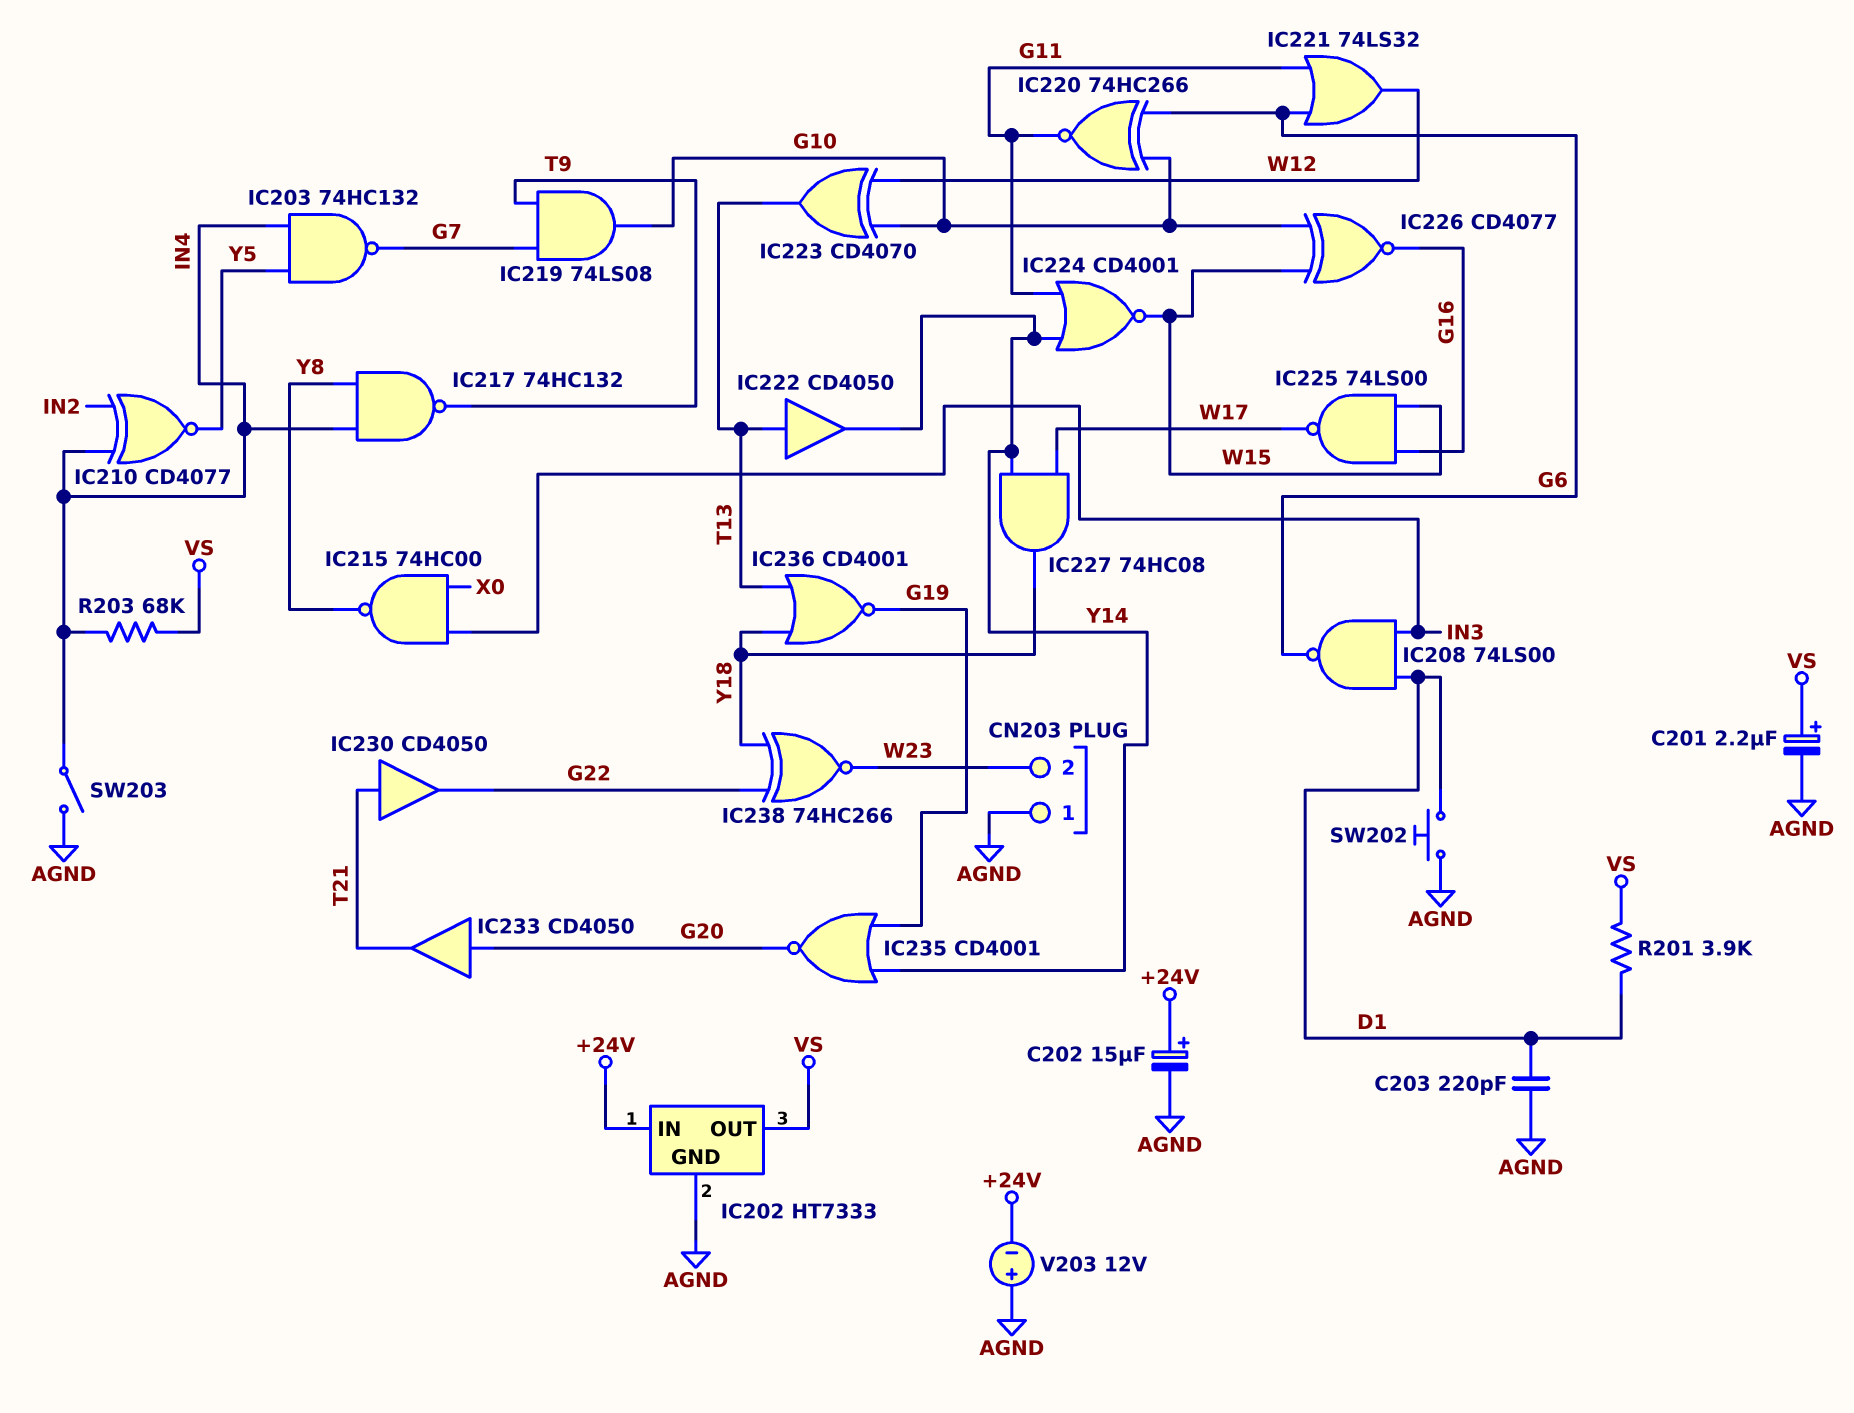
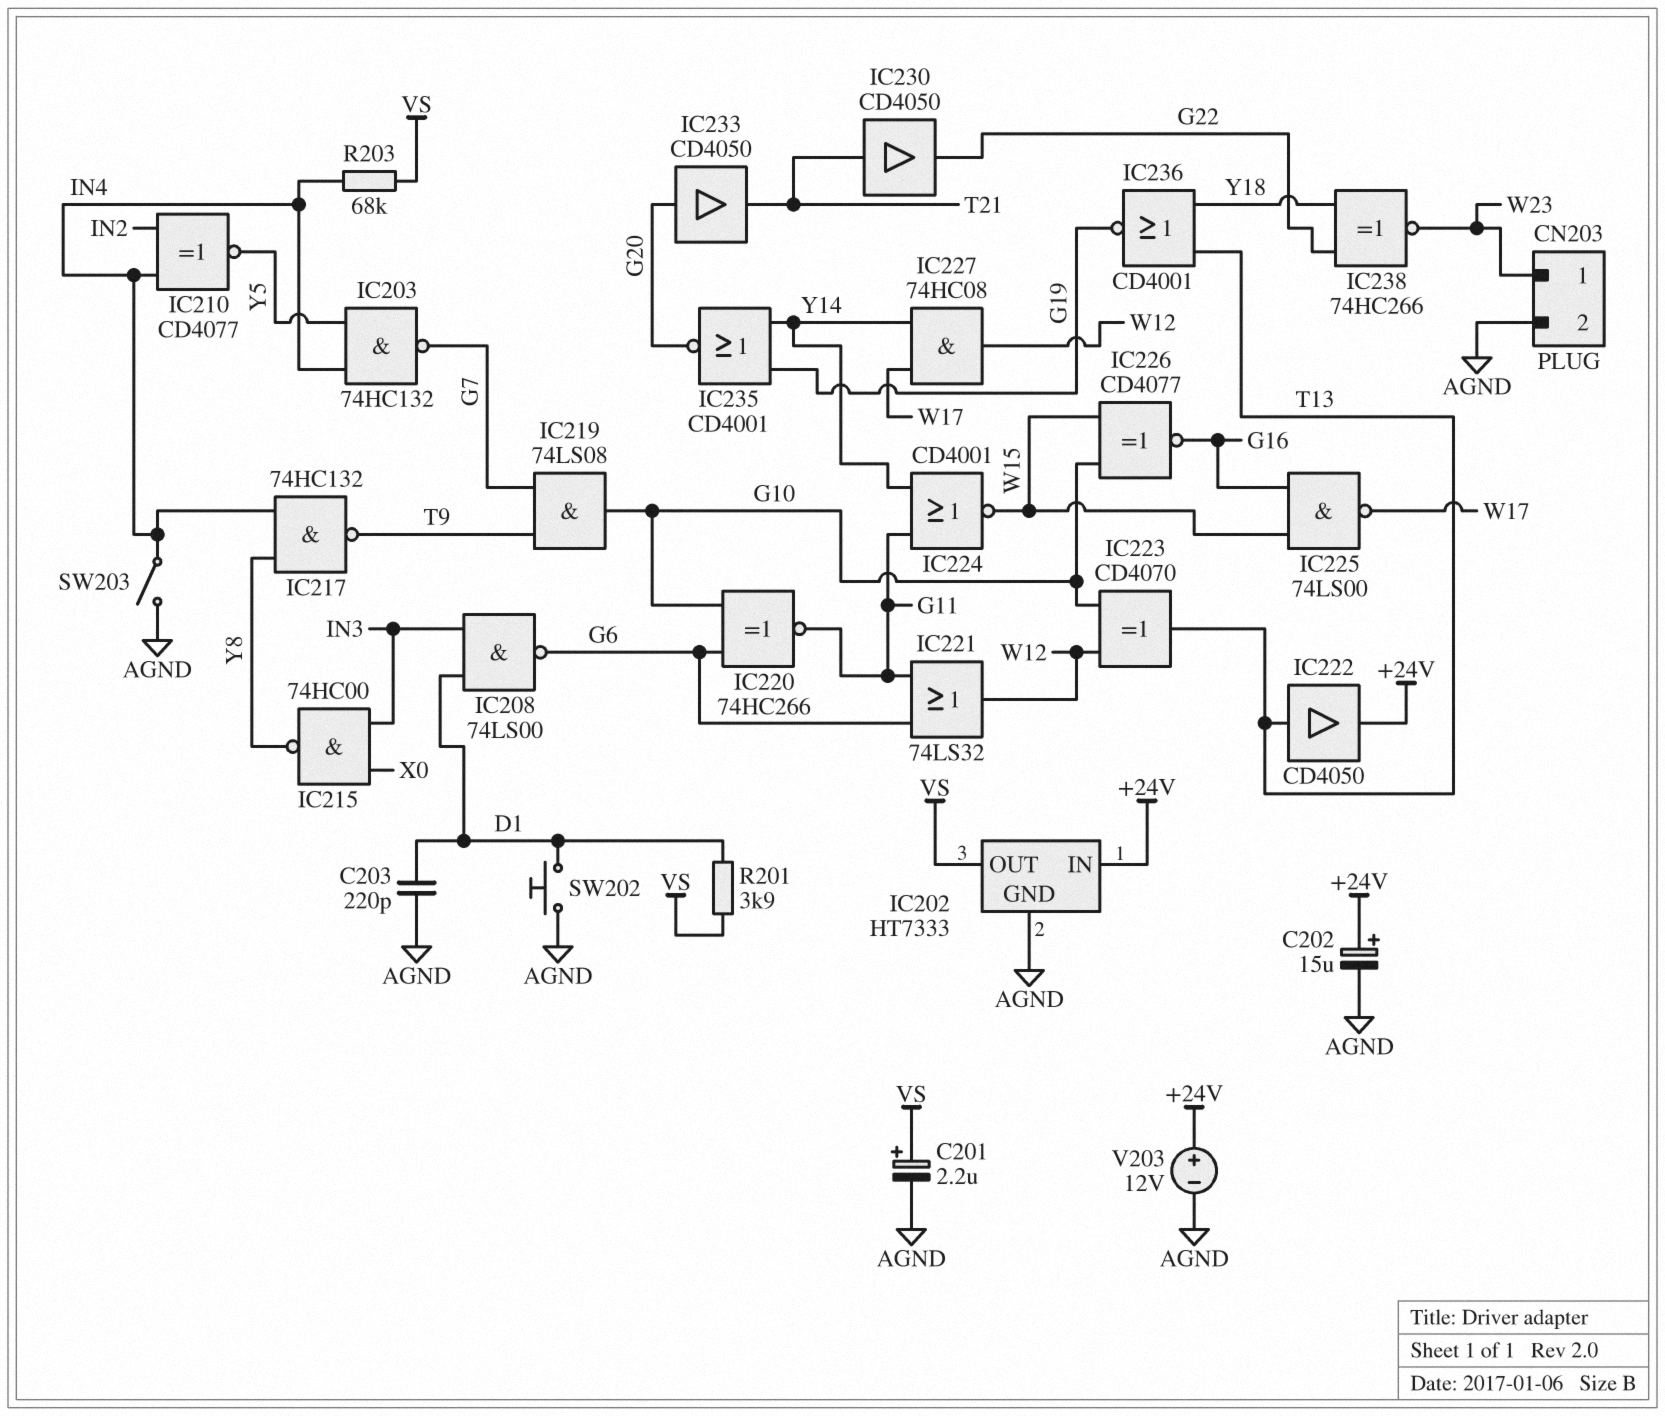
CN203 pin 1: AGND -> W23
CN203 pin 2: W23 -> AGND
IC222: buffer CD4050 (in T13, out Y14) -> buffer CD4050 (in T13, out +24V)
IC227: AND 74HC08 (in W17, in Y14, out Y18) -> AND 74HC08 (in W17, in Y14, out W12)
V203: 12V (plus AGND, minus +24V) -> 12V (plus +24V, minus AGND)

